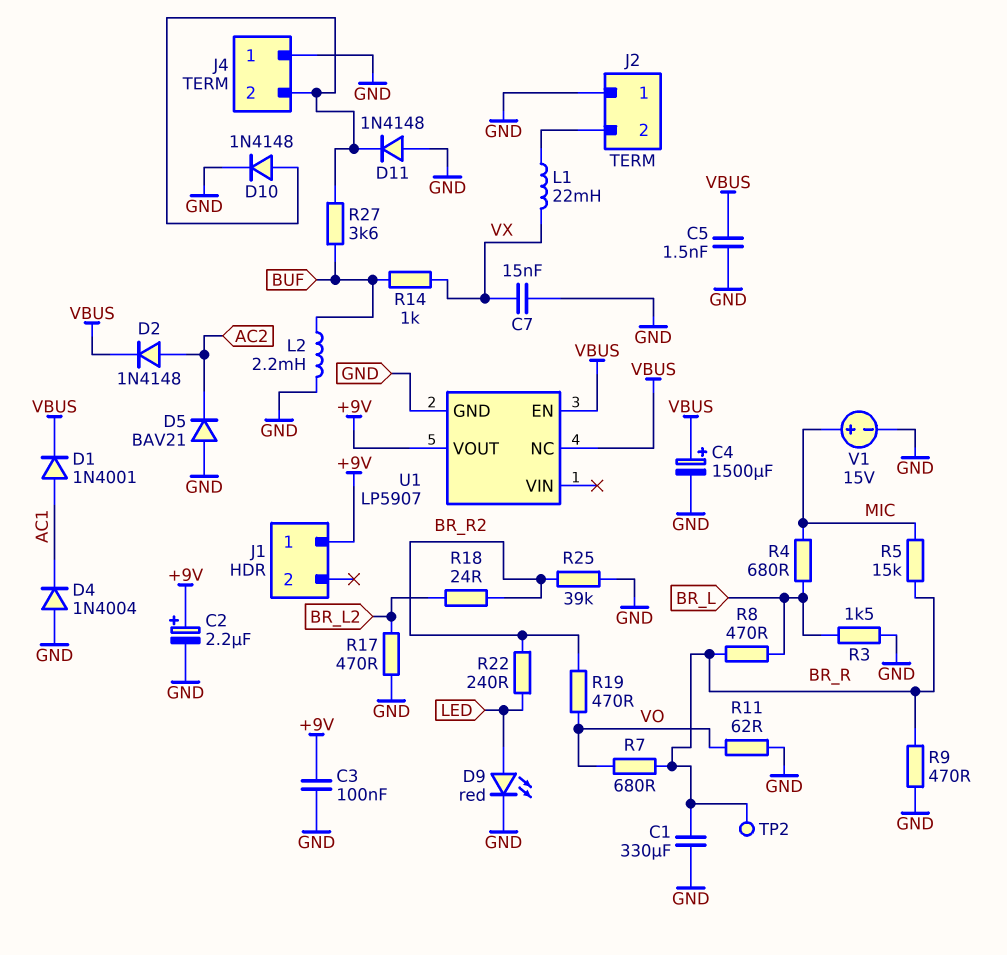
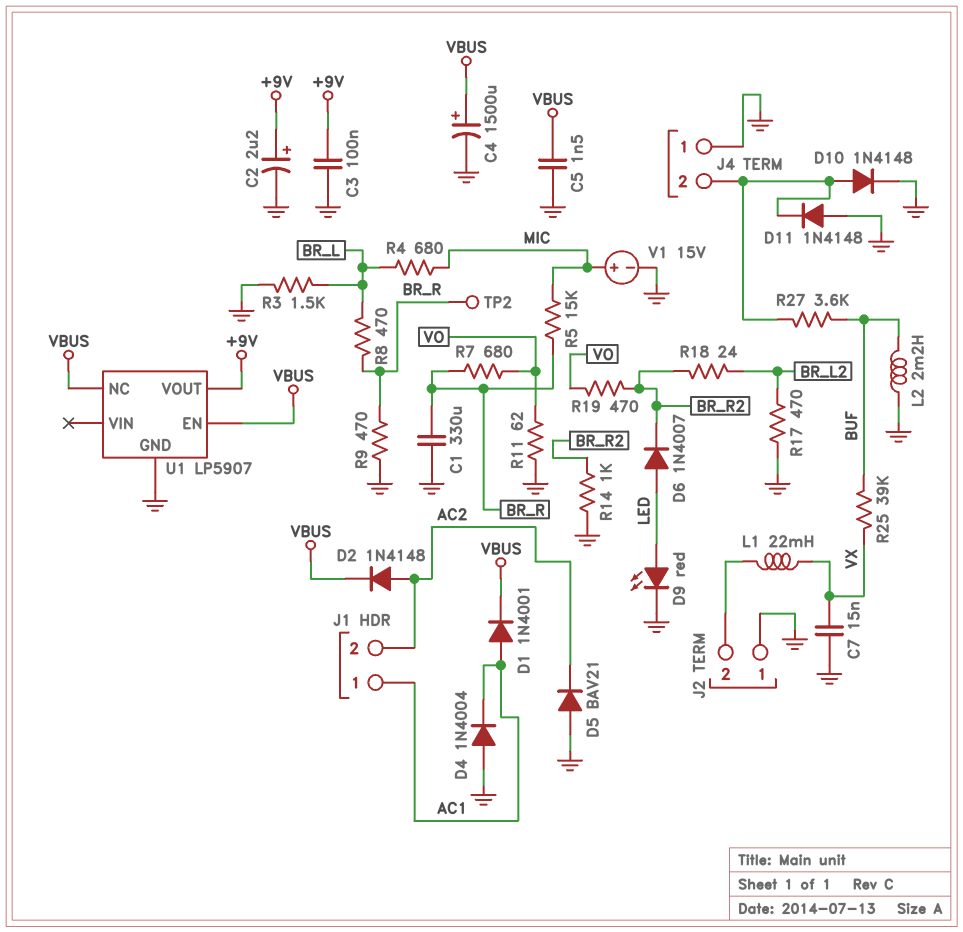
D6: none -> diode 1N4007 (A LED, K BR_R2)
J1 pin 1: +9V -> AC1
J1 pin 2: none -> AC2
R14: 1k (BUF, VX) -> 1k (BR_R2, GND)
R22: 240 (BR_R2, LED) -> none
R25: 39k (BR_R2, GND) -> 39k (BUF, VX)

